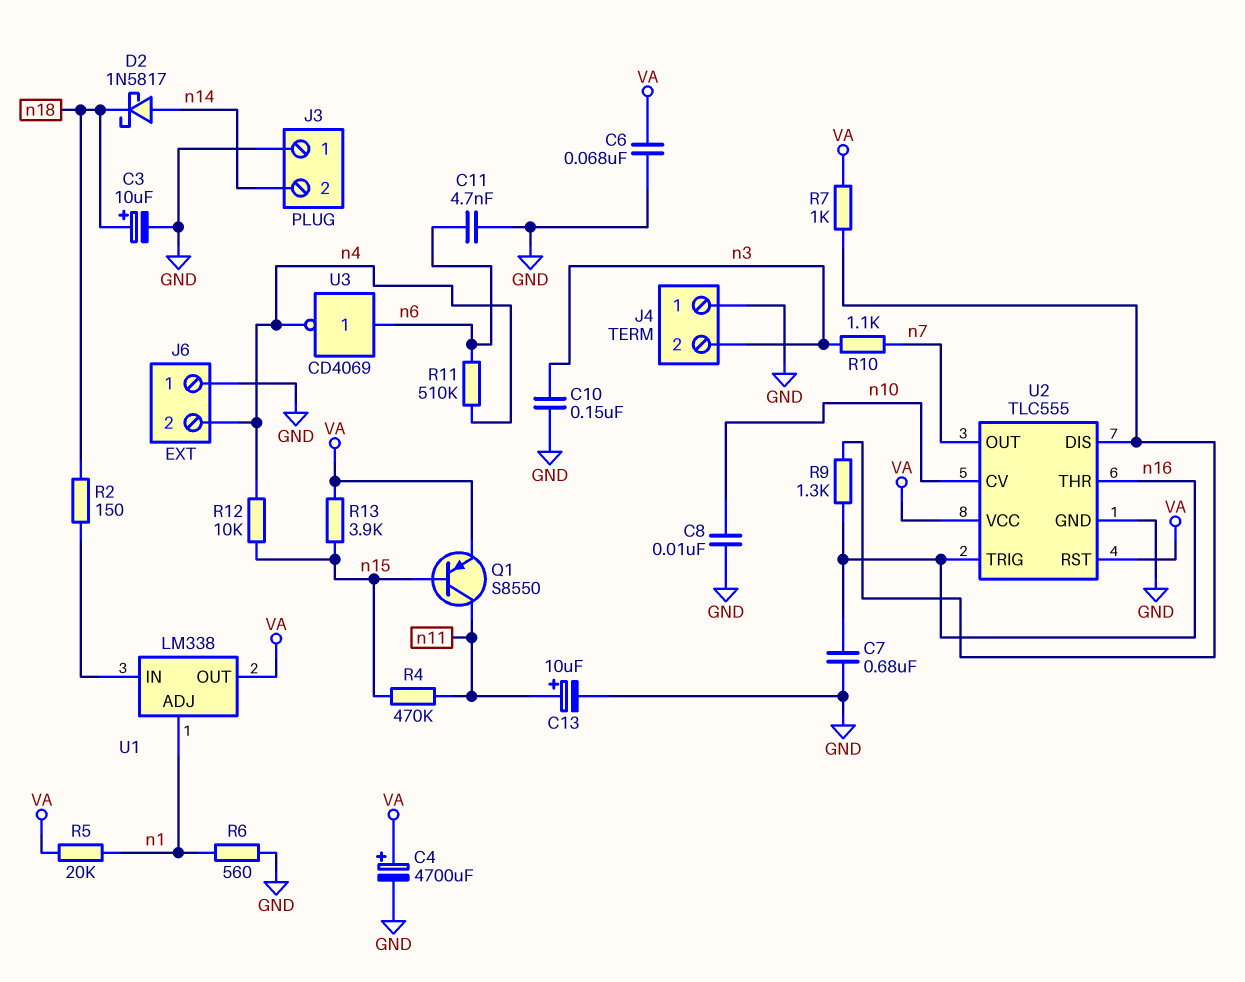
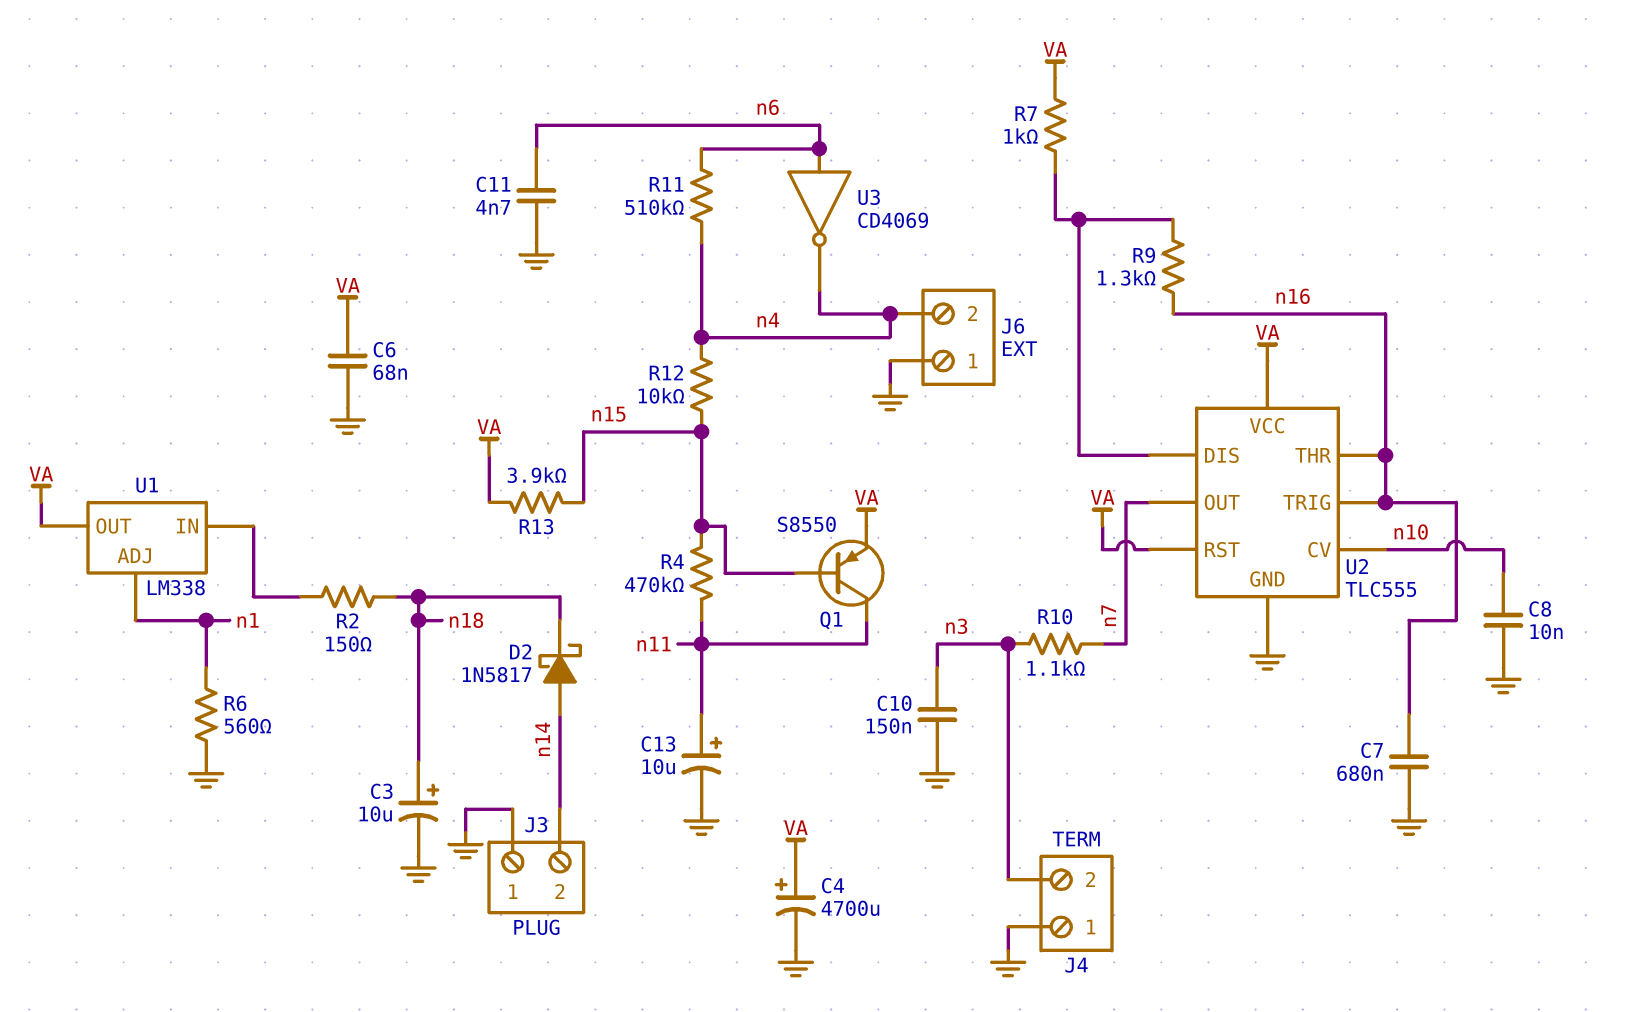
R5: 20k (VA, n1) -> none

